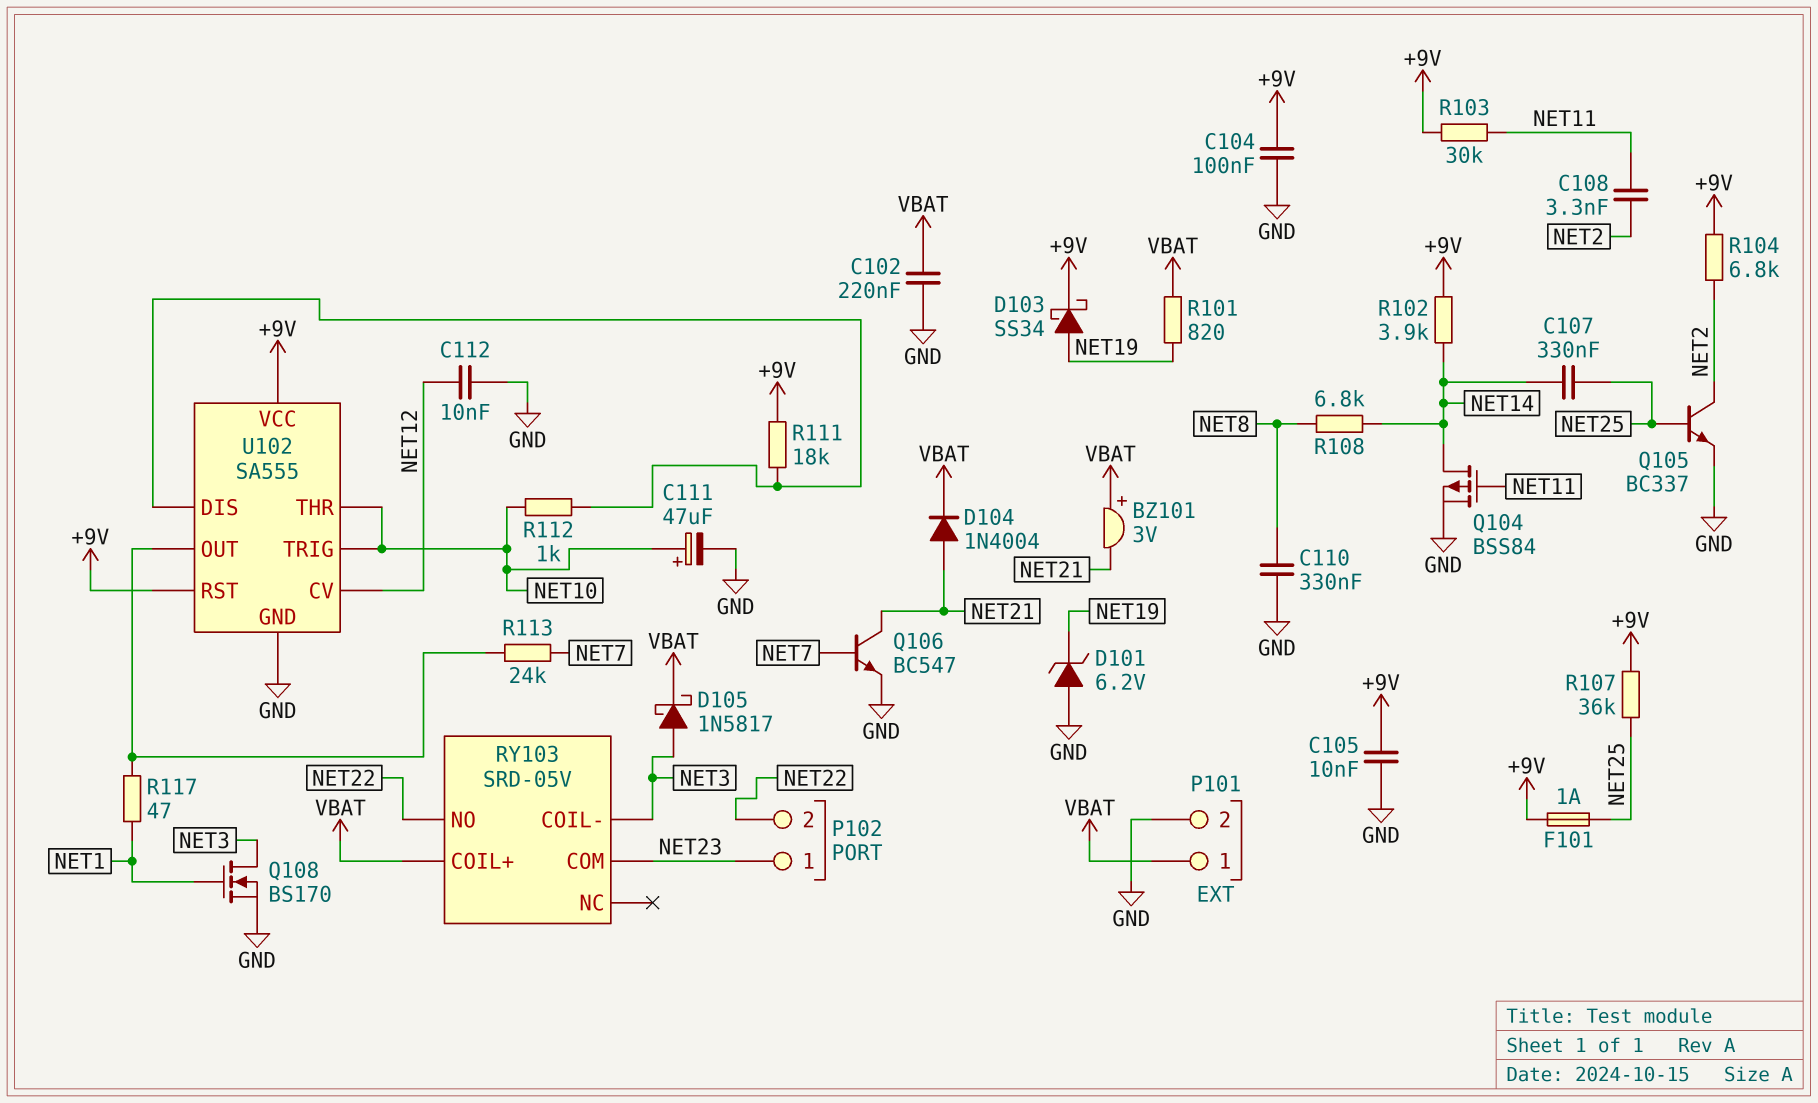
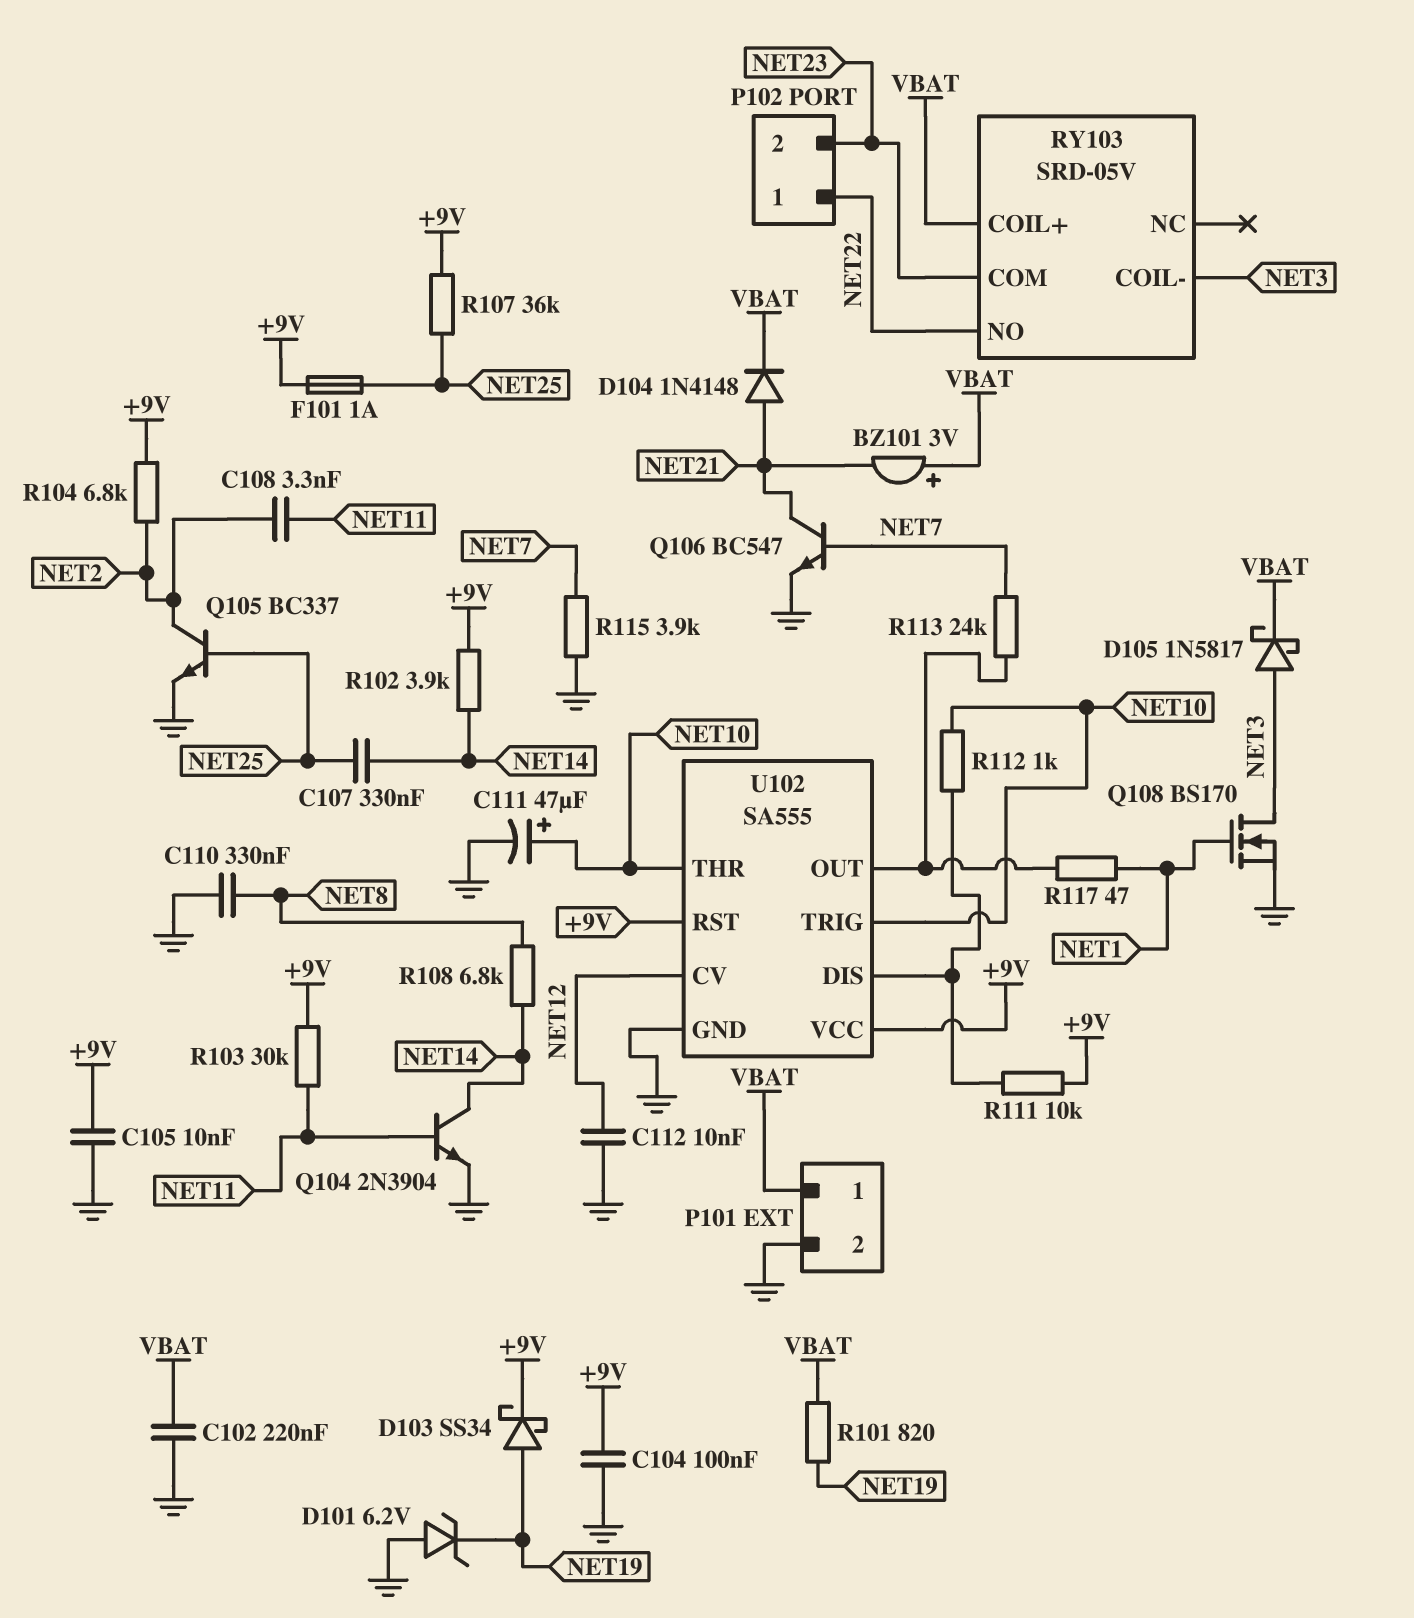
D104: diode 1N4004 (A NET21, K VBAT) -> diode 1N4148 (A NET21, K VBAT)
P102 pin 1: NET23 -> NET22
P102 pin 2: NET22 -> NET23
Q104: PMOS BSS84 (G NET11, D NET14, S GND) -> NPN 2N3904 (B NET11, C NET14, E GND)
R111: 18k (+9V, U102/DIS) -> 10k (+9V, U102/DIS)
R115: none -> 3.9k (GND, NET7)

